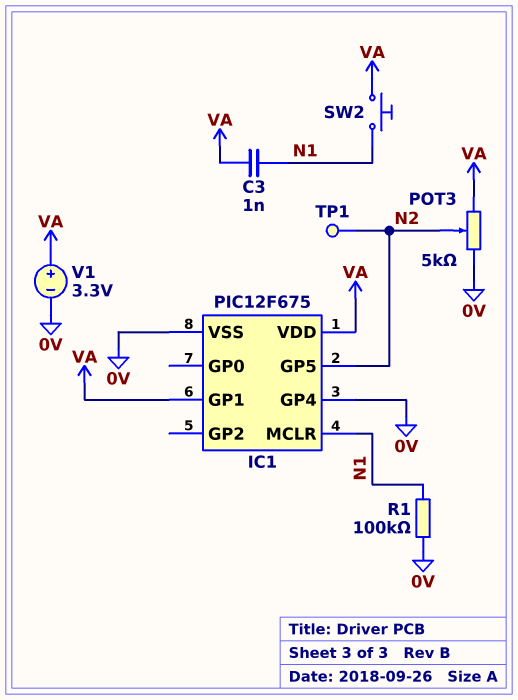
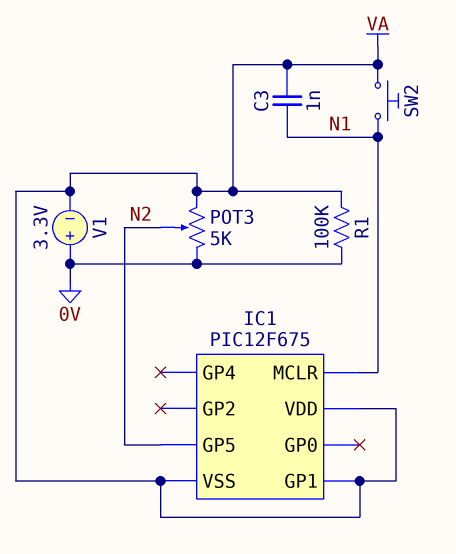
IC1 pin GP4: 0V -> none
IC1 pin VSS: 0V -> VA
R1: 100k (0V, N1) -> 100k (0V, VA)
TP1: test point (N2) -> none
V1: 3.3V (plus VA, minus 0V) -> 3.3V (plus 0V, minus VA)

